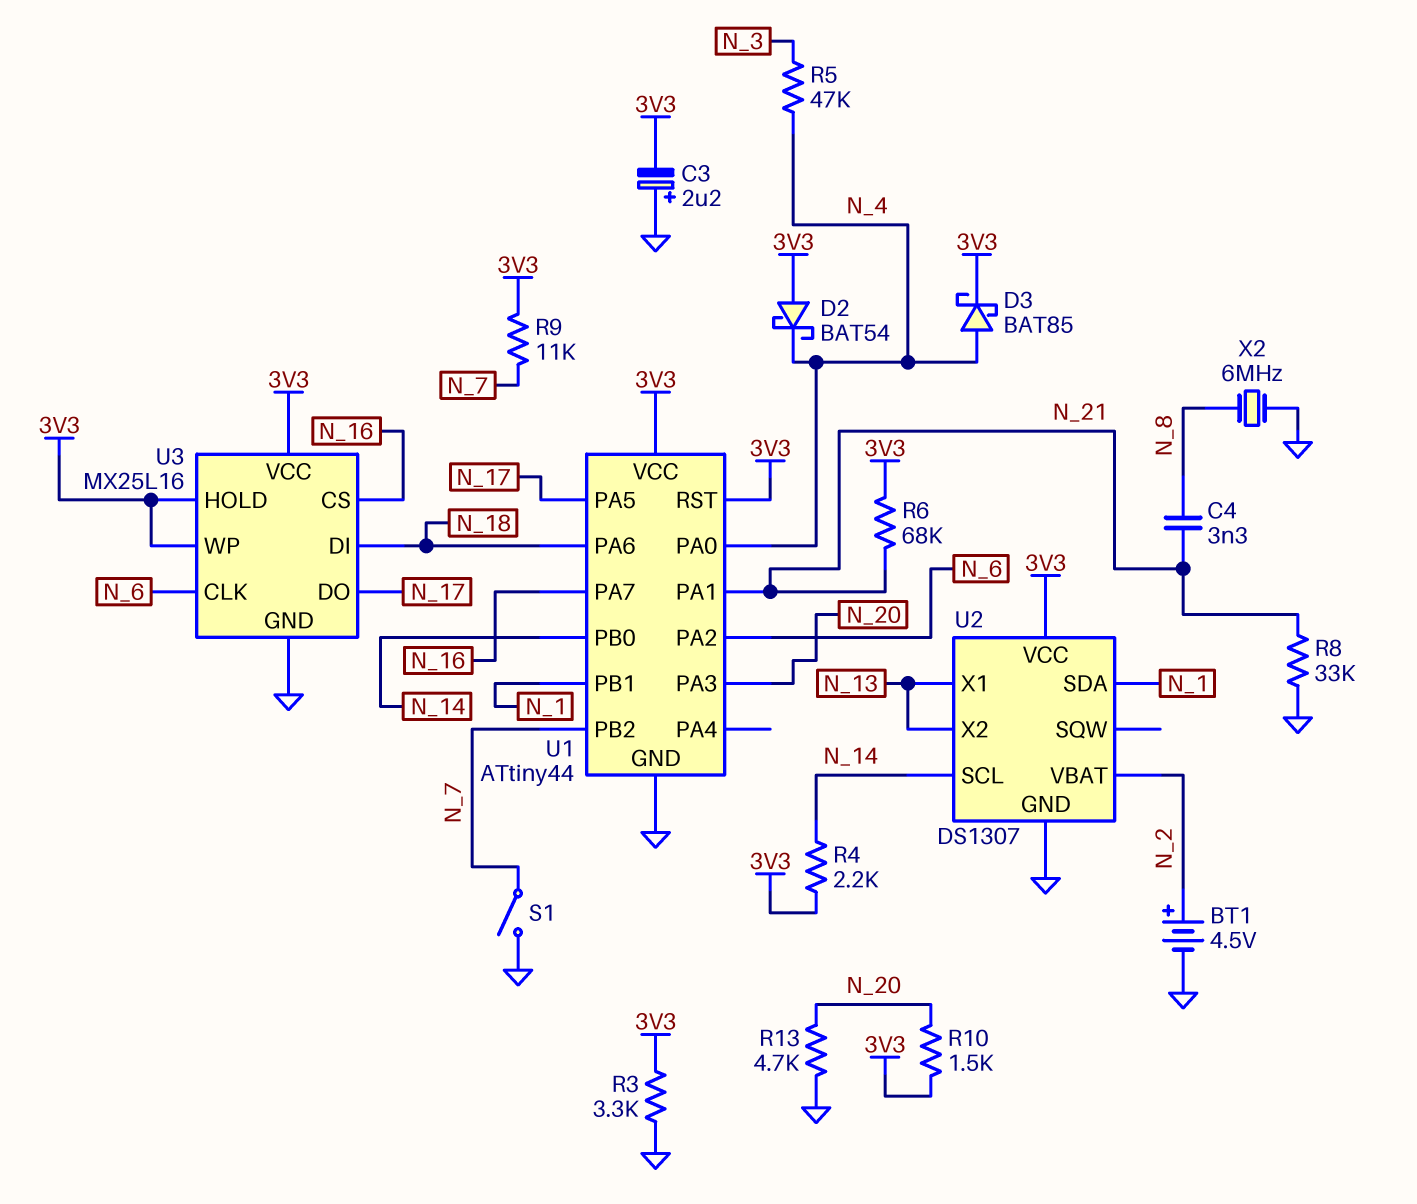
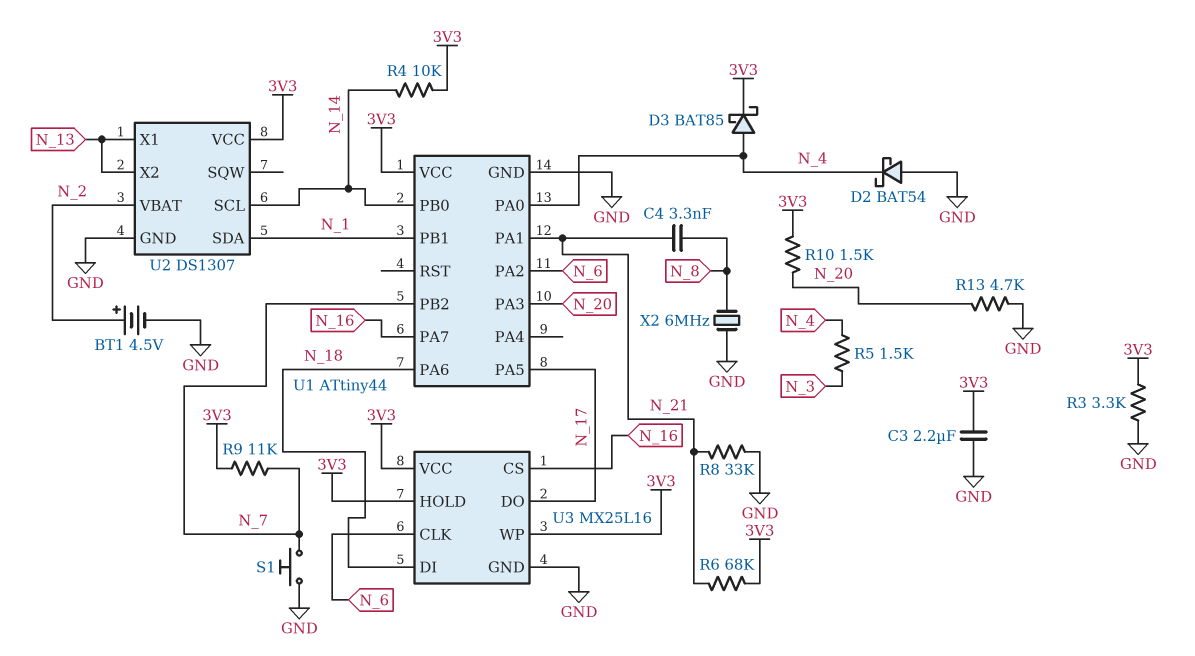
C3: 2.2uF (plus GND, minus 3V3) -> 2.2uF (3V3, GND)
D2: schottky BAT54 (A 3V3, K N_4) -> schottky BAT54 (A GND, K N_4)
R4: 2.2k (3V3, N_14) -> 10k (3V3, N_14)
R5: 47k (N_3, N_4) -> 1.5k (N_3, N_4)
S1: switch (GND, N_7) -> button (GND, N_7)
U1 pin RST: 3V3 -> none

